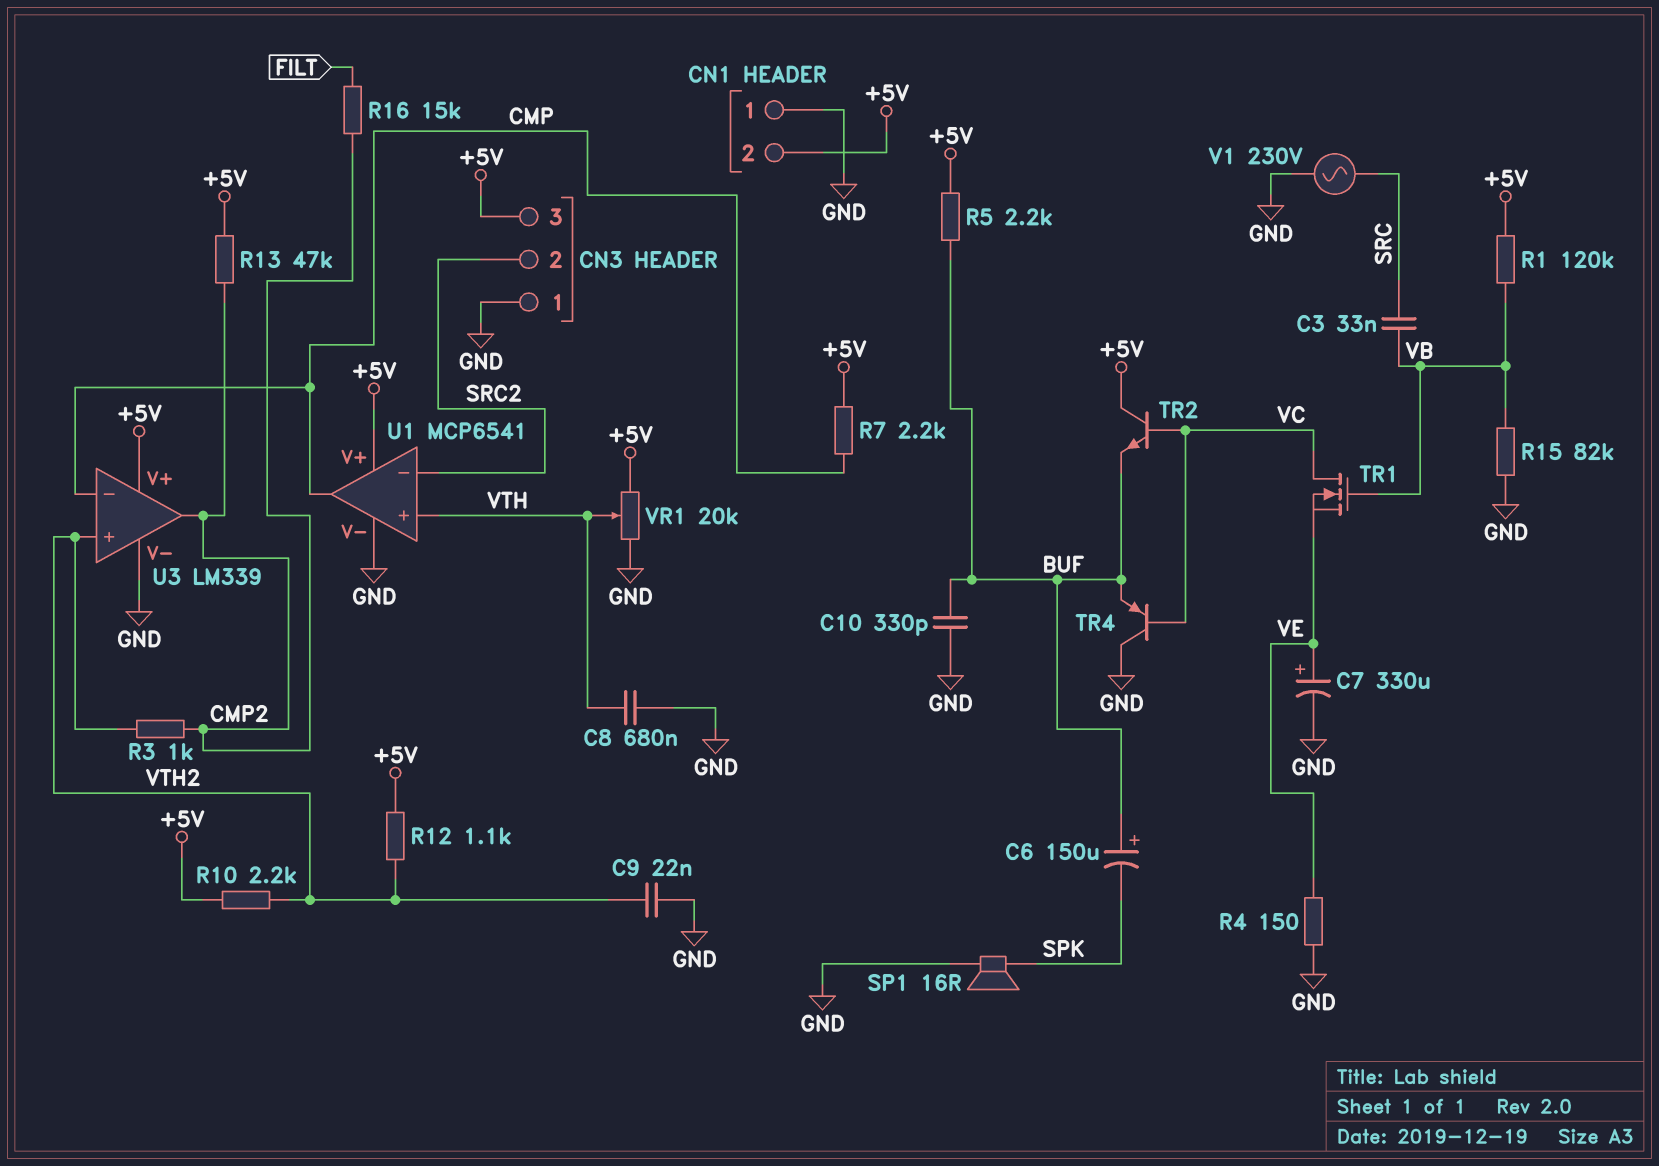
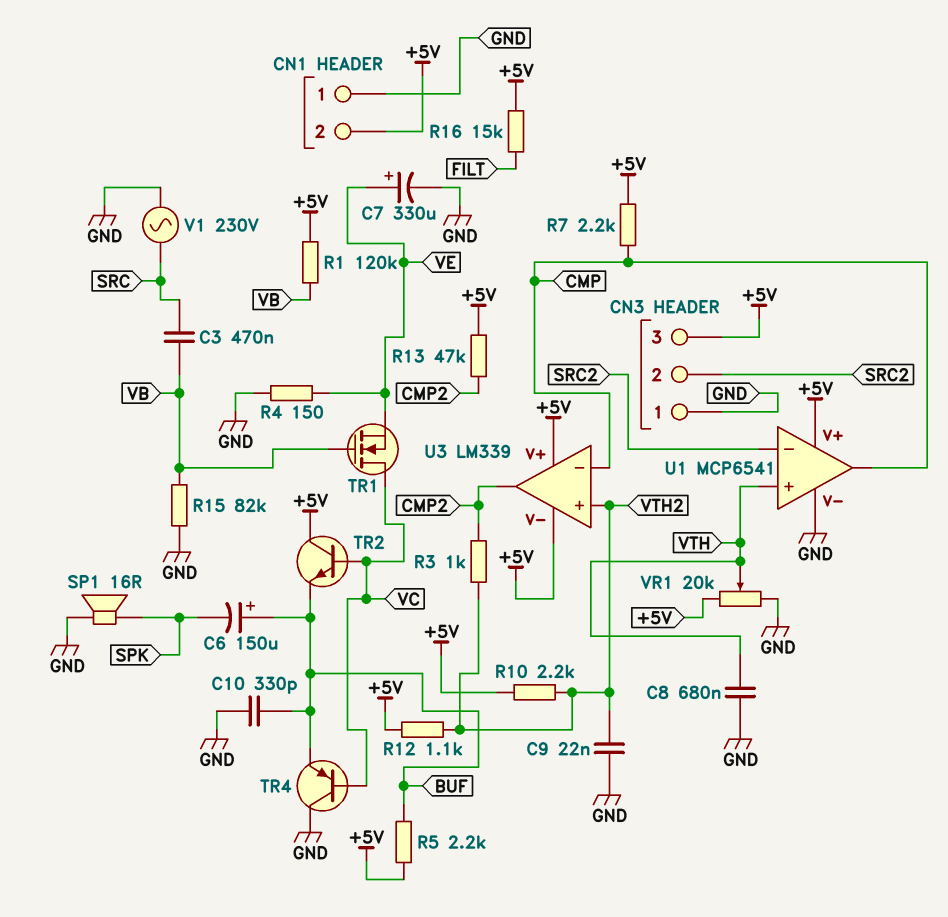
C3: 33nF (SRC, VB) -> 470nF (SRC, VB)
R16: 15k (CMP2, FILT) -> 15k (+5V, FILT)
U3 pin V-: GND -> +5V

